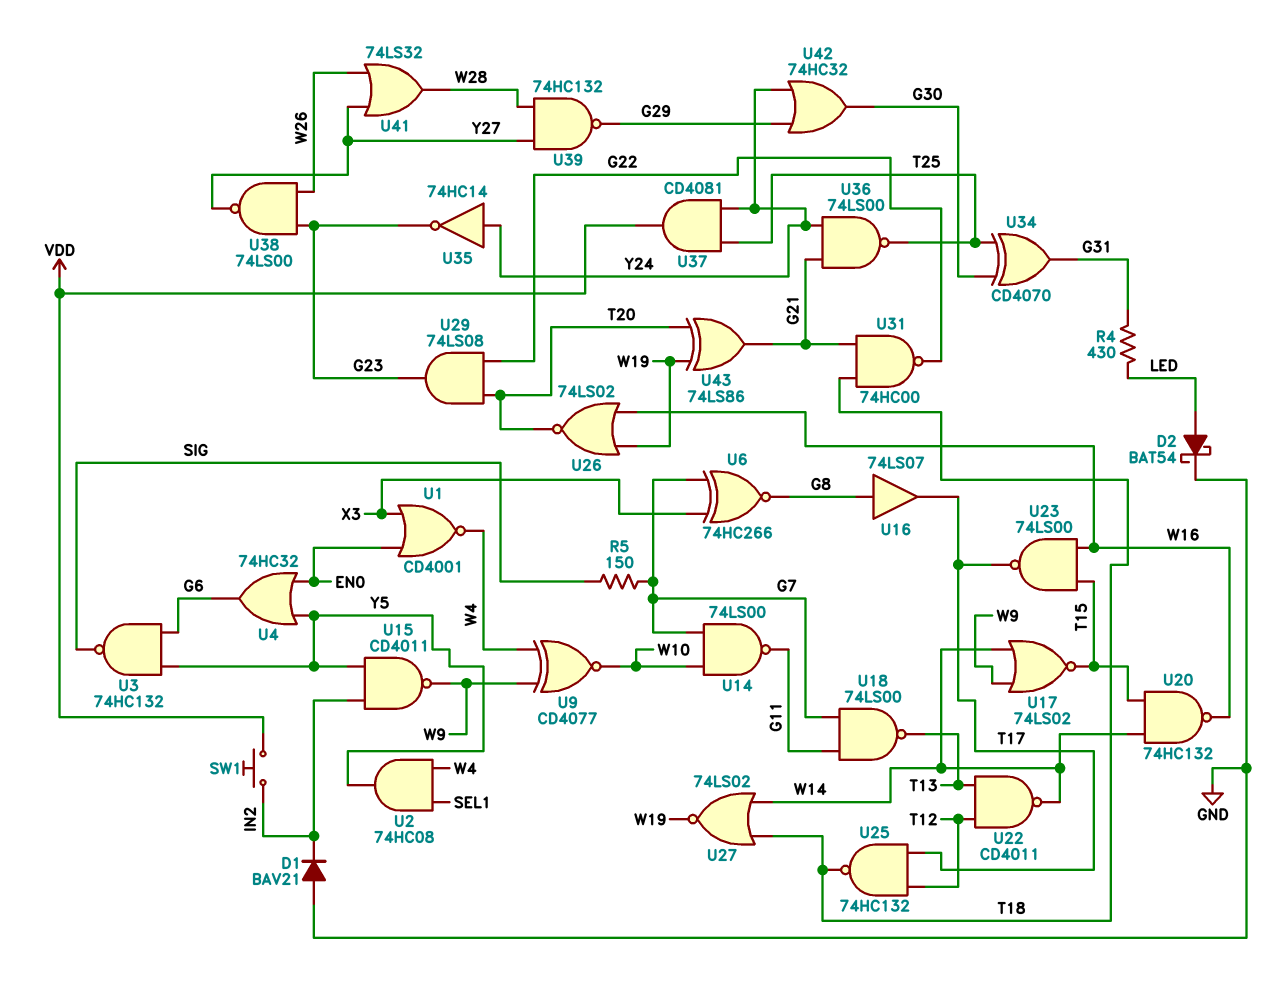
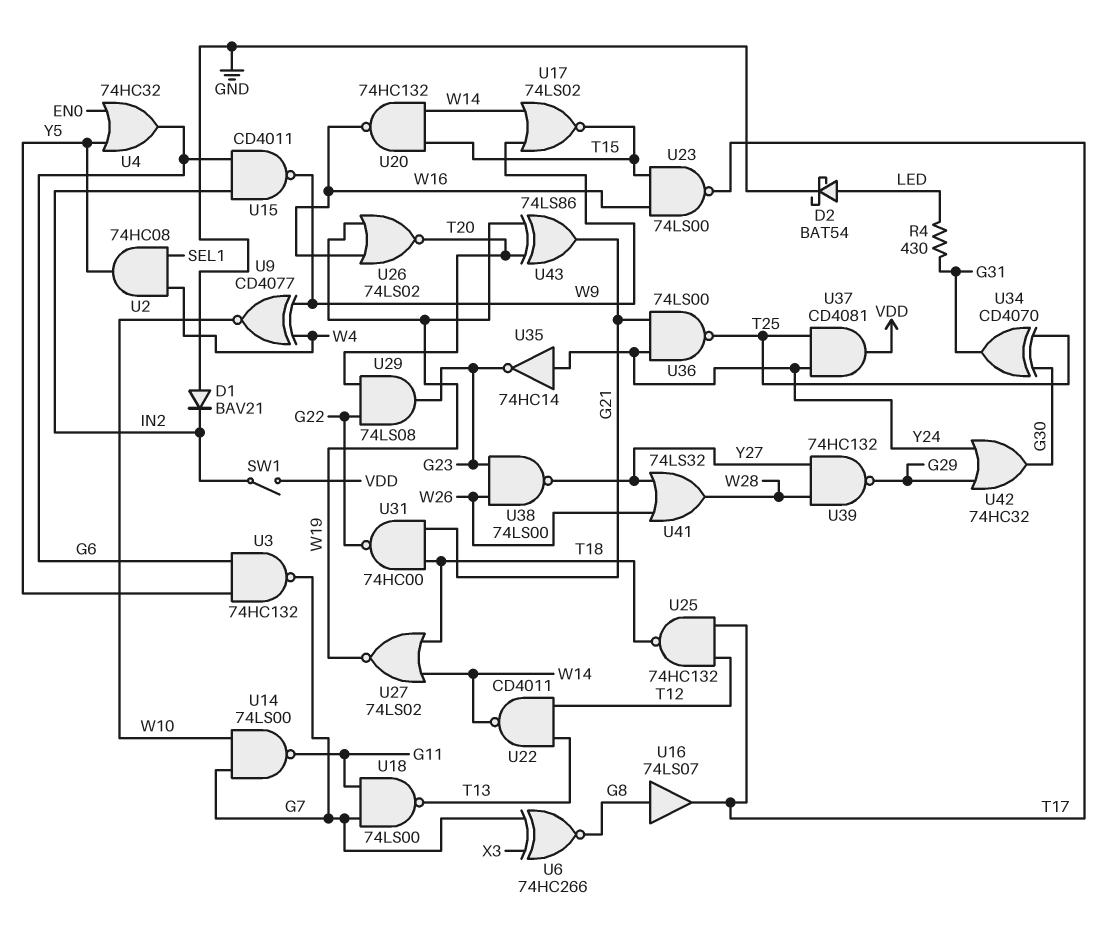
R5: 150 (G7, SIG) -> none
SW1: button (IN2, VDD) -> switch (IN2, VDD)
U1: NOR CD4001 (in EN0, in X3, out W4) -> none
U3: NAND 74HC132 (in G6, in Y5, out SIG) -> NAND 74HC132 (in G6, in Y5, out G7)
U15: NAND CD4011 (in IN2, in Y5, out W9) -> NAND CD4011 (in G6, in IN2, out W9)

